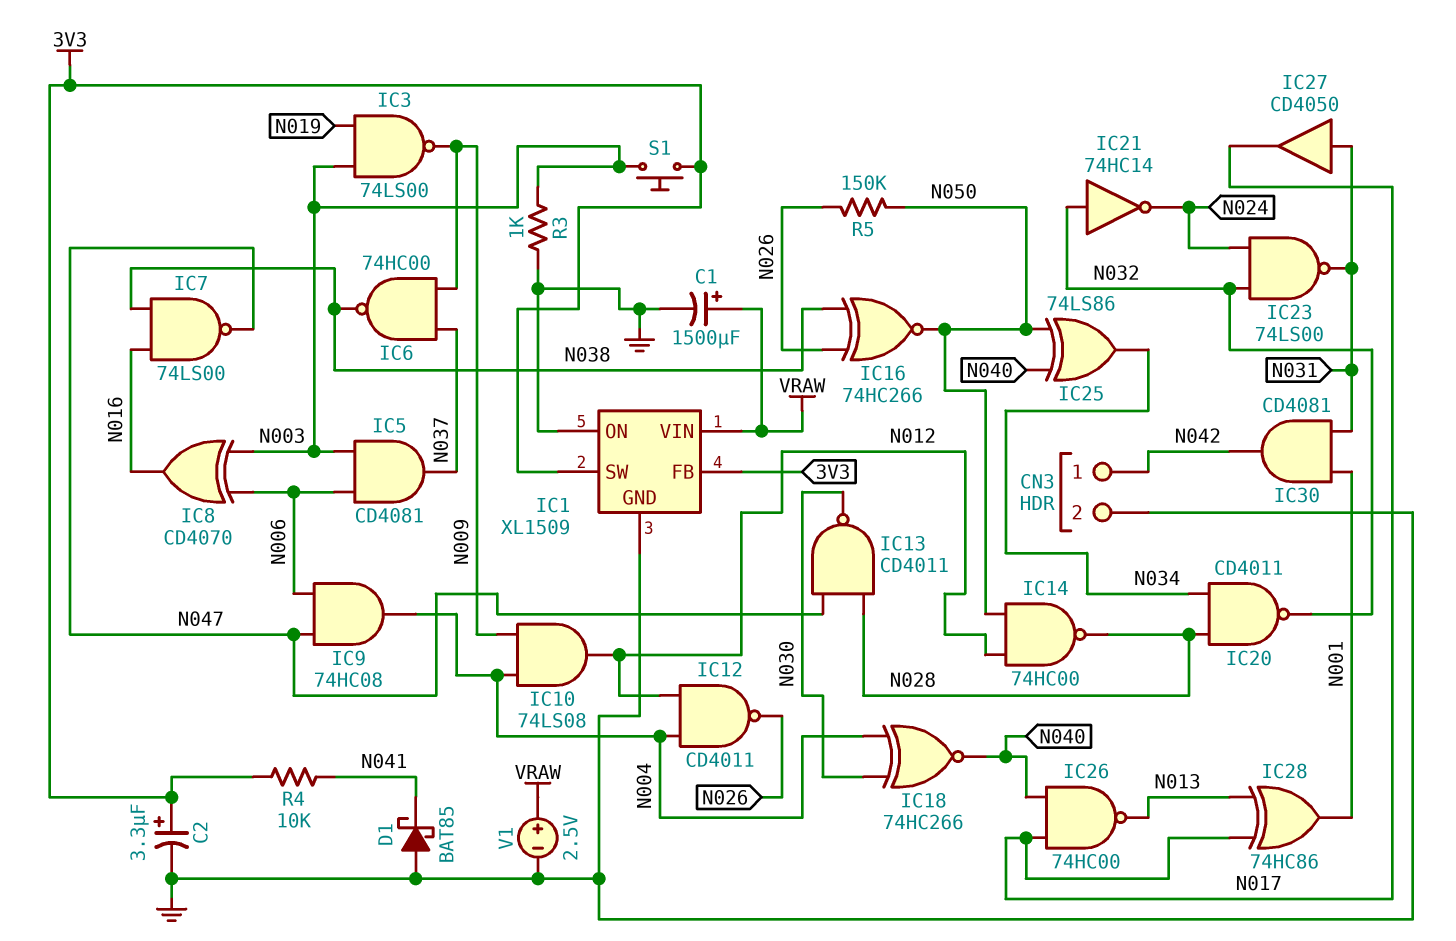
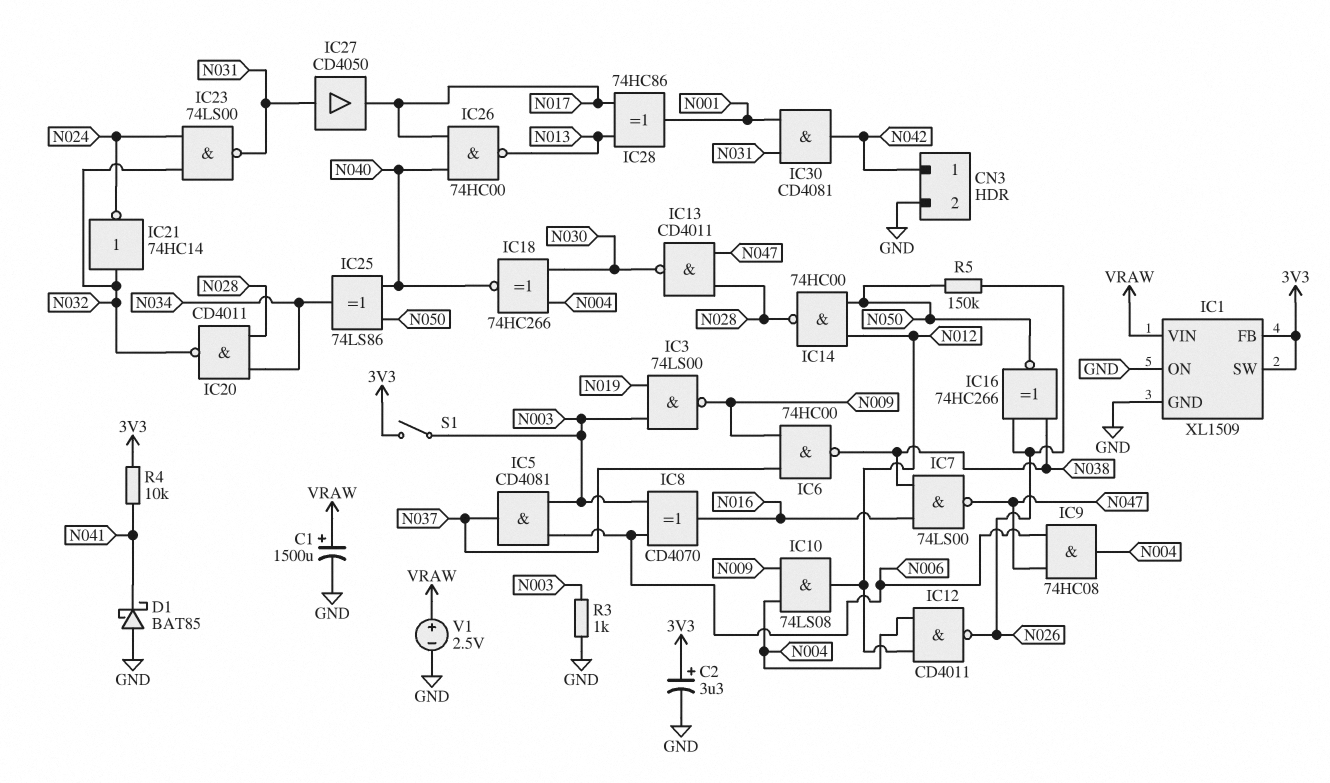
S1: button (3V3, N003) -> switch (3V3, N003)

